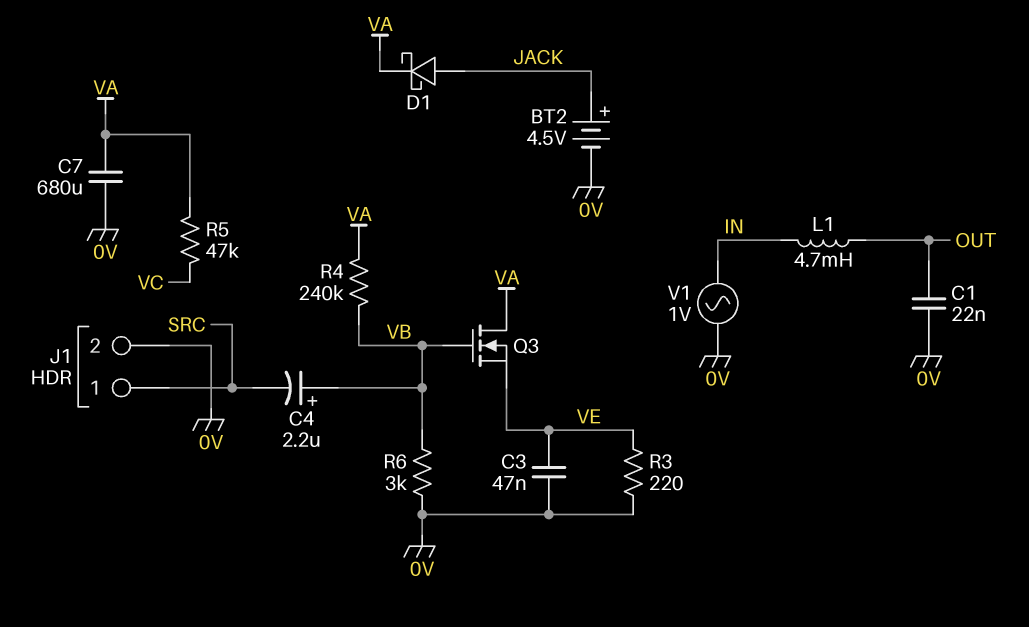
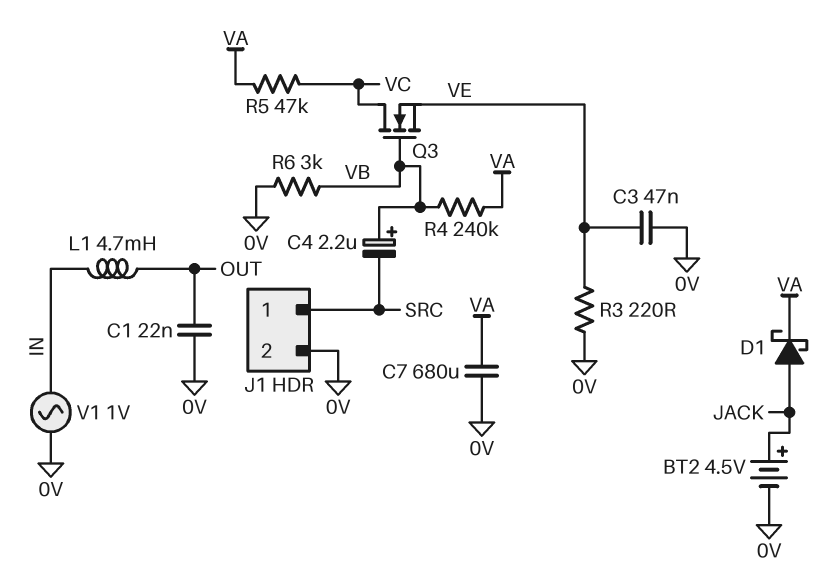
Q3: NMOS (G VB, D VA, S VE) -> NMOS (G VB, D VC, S VE)

